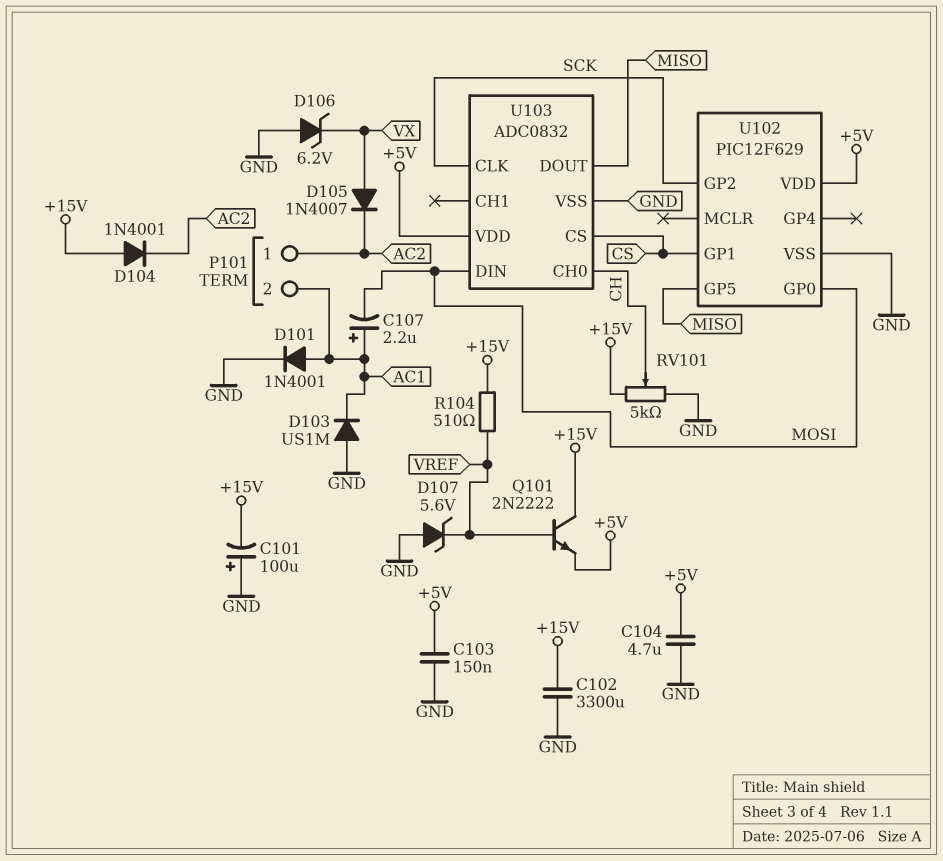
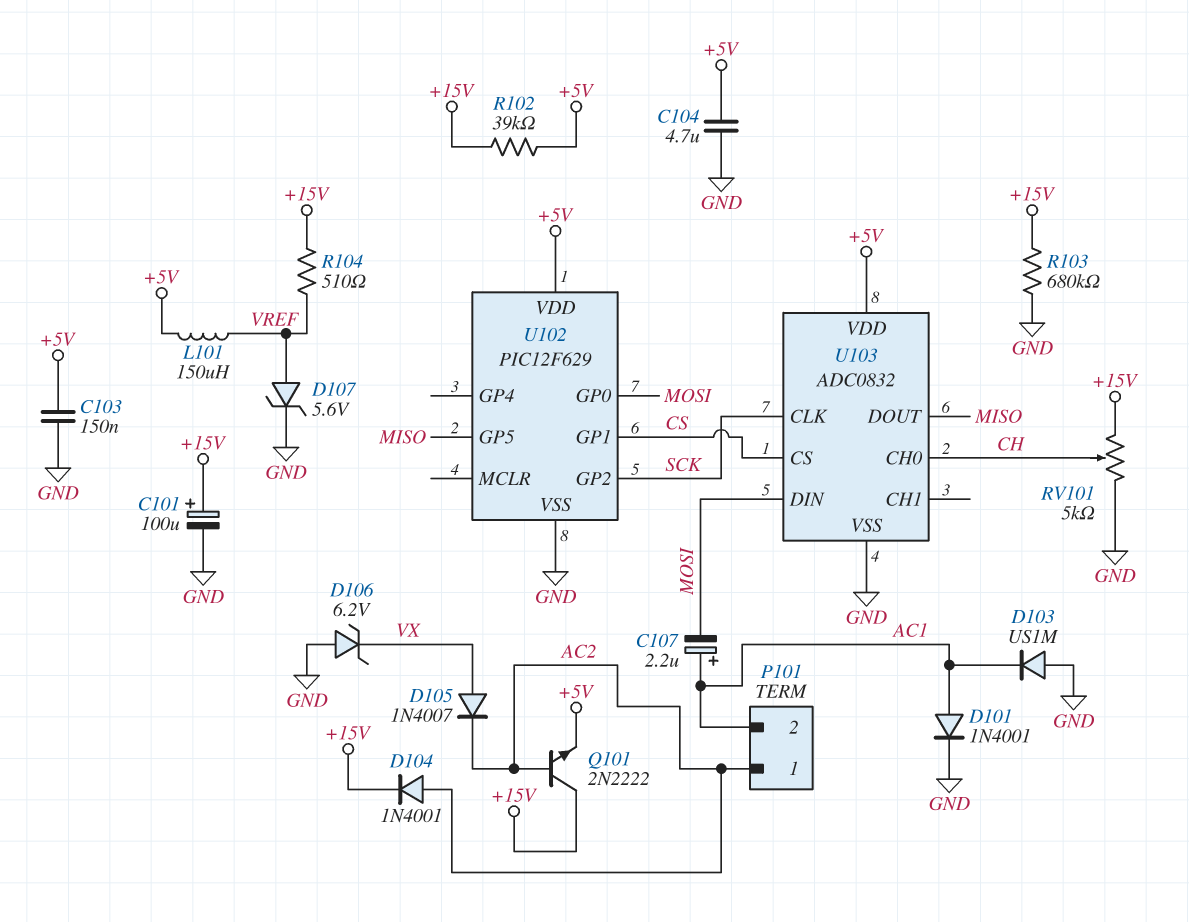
C101: 100uF (plus GND, minus +15V) -> 100uF (plus +15V, minus GND)
C102: 3300uF (+15V, GND) -> none
D104: diode 1N4001 (A +15V, K AC2) -> diode 1N4001 (A AC2, K +15V)
D107: zener 5.6V (A GND, K VREF) -> zener 5.6V (A VREF, K GND)
L101: none -> 150uH (+5V, VREF)
Q101: NPN 2N2222 (B VREF, C +15V, E +5V) -> NPN 2N2222 (B AC2, C +15V, E +5V)
R102: none -> 39k (+5V, +15V)
R103: none -> 680k (+15V, GND)

